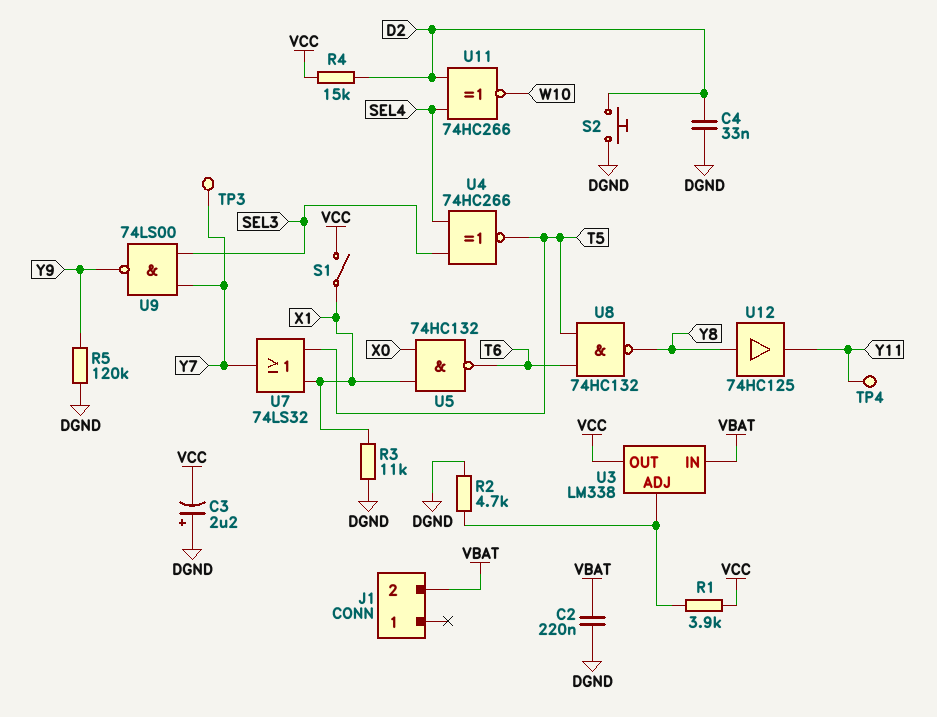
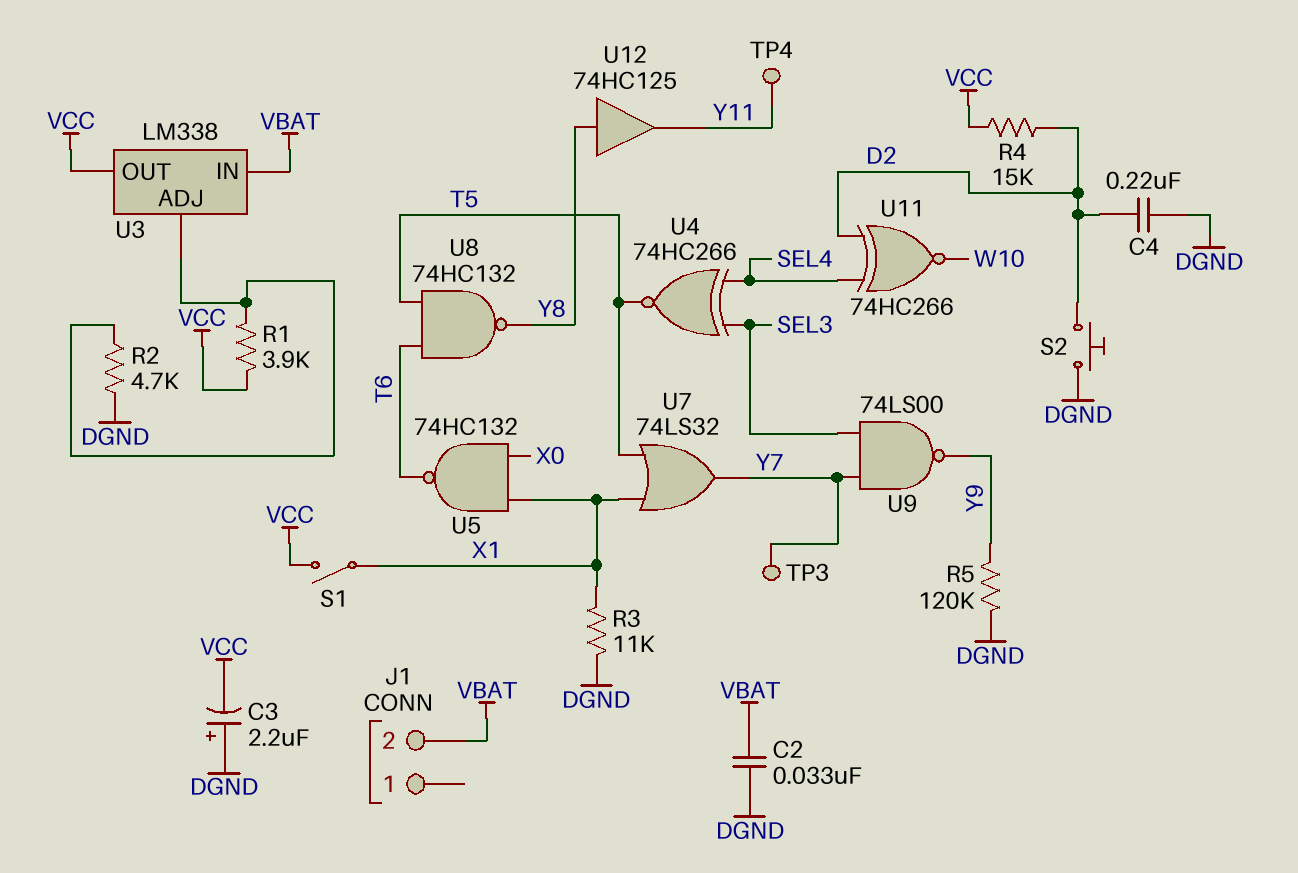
C2: 220nF (DGND, VBAT) -> 33nF (DGND, VBAT)
C4: 33nF (D2, DGND) -> 220nF (D2, DGND)

